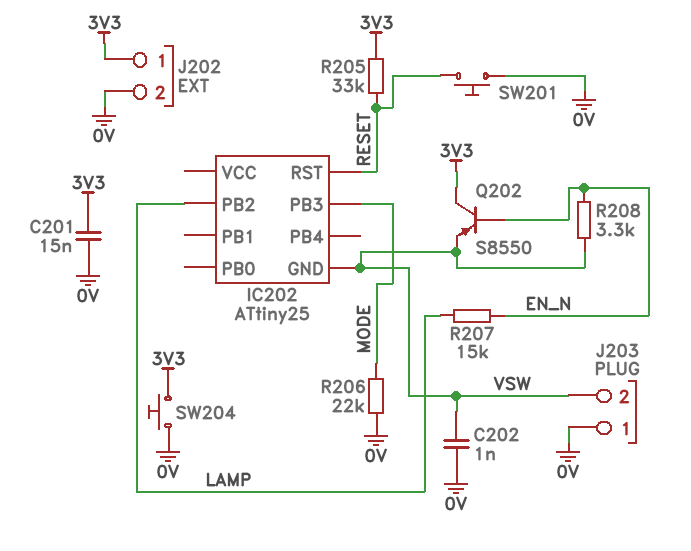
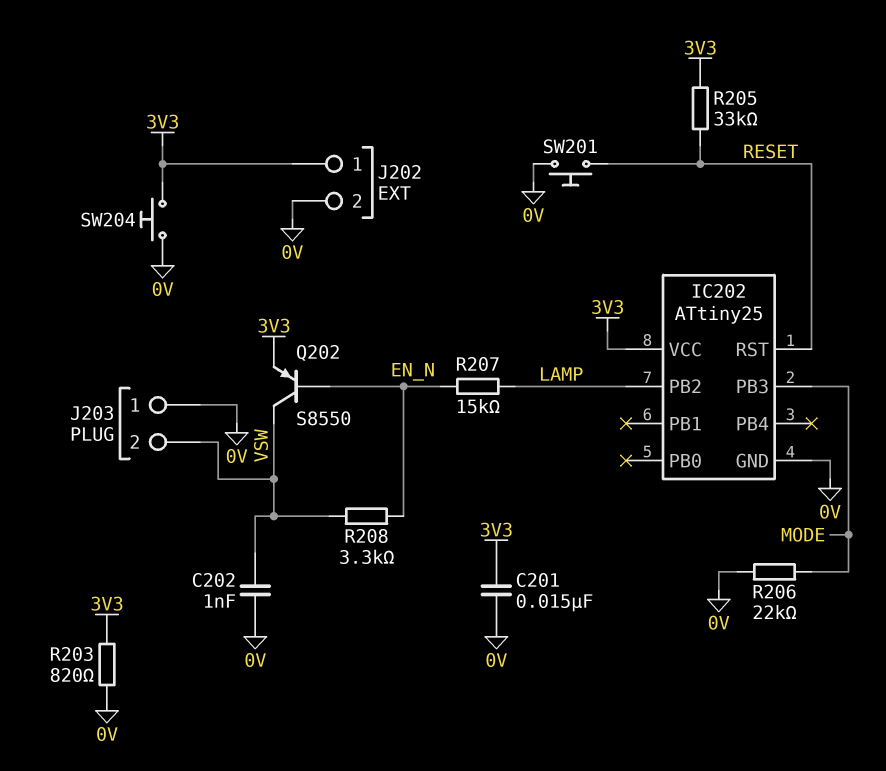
IC202 pin GND: VSW -> 0V
IC202 pin VCC: none -> 3V3
Q202: PNP S8550 (B EN_N, C 3V3, E VSW) -> PNP S8550 (B EN_N, C VSW, E 3V3)
R203: none -> 820 (0V, 3V3)

